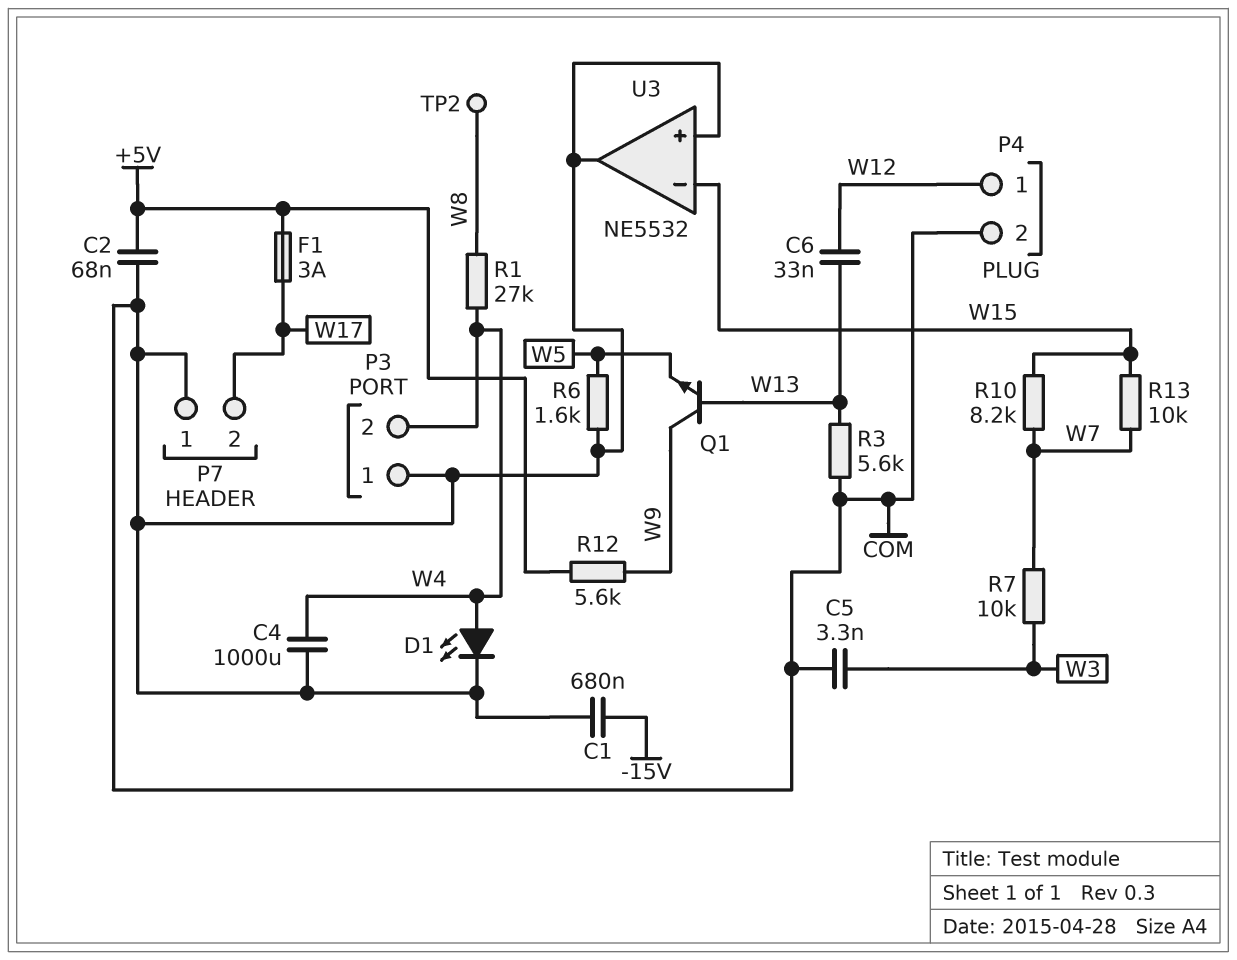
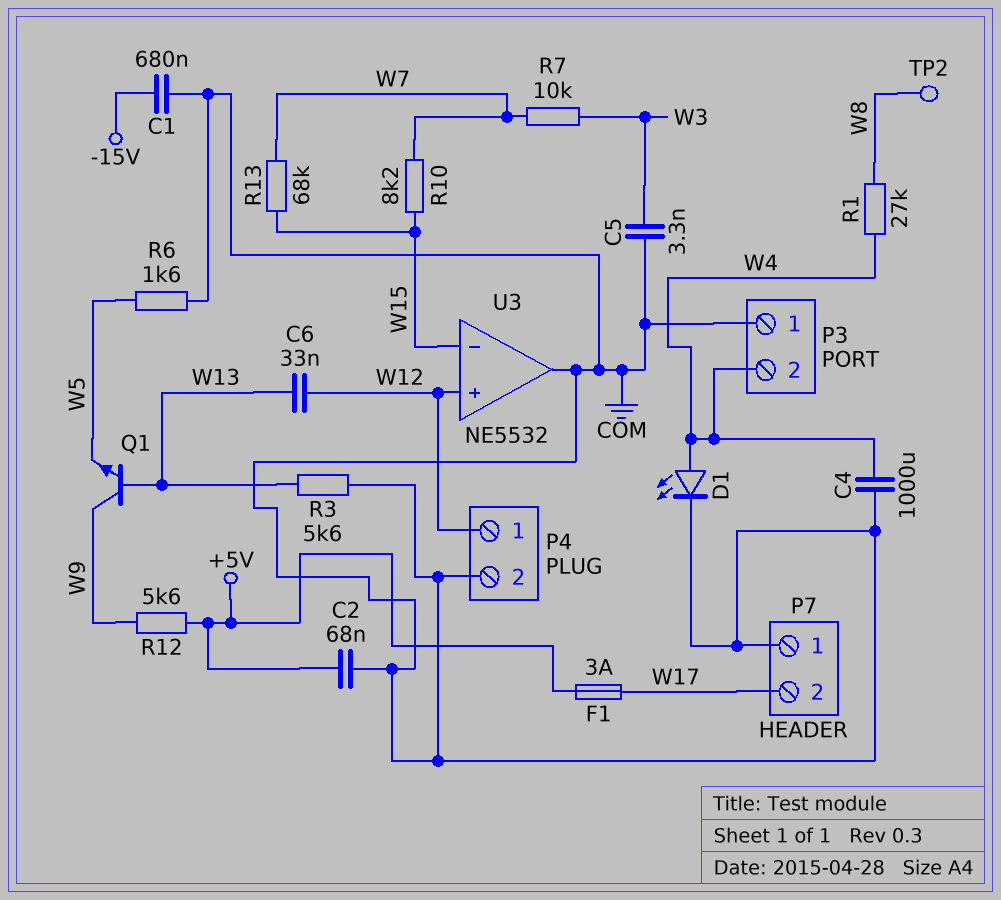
R13: 10k (W7, W15) -> 68k (W7, W15)
U3 pin in+: COM -> W12

